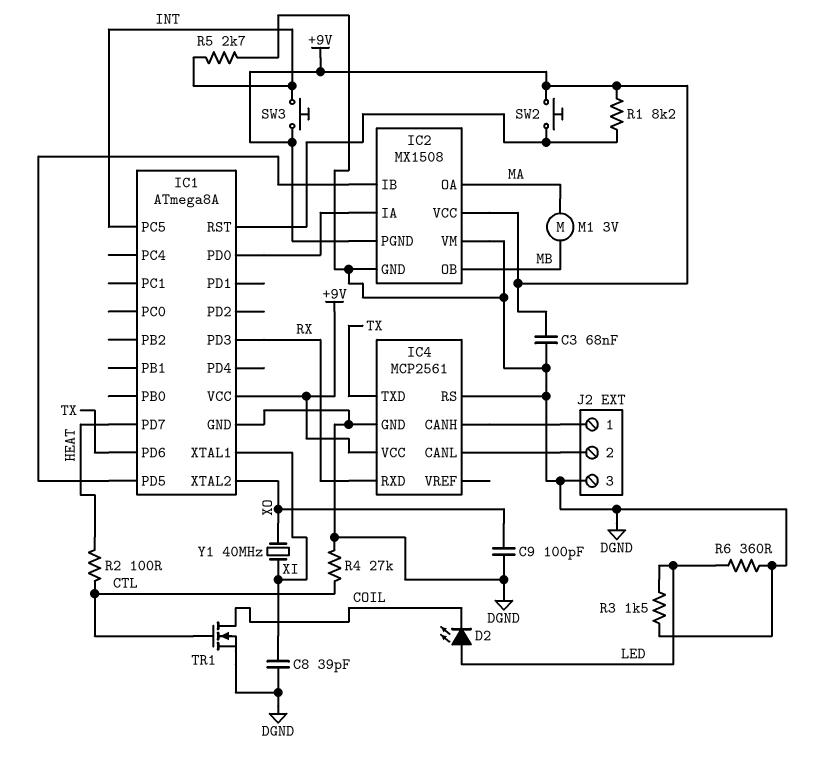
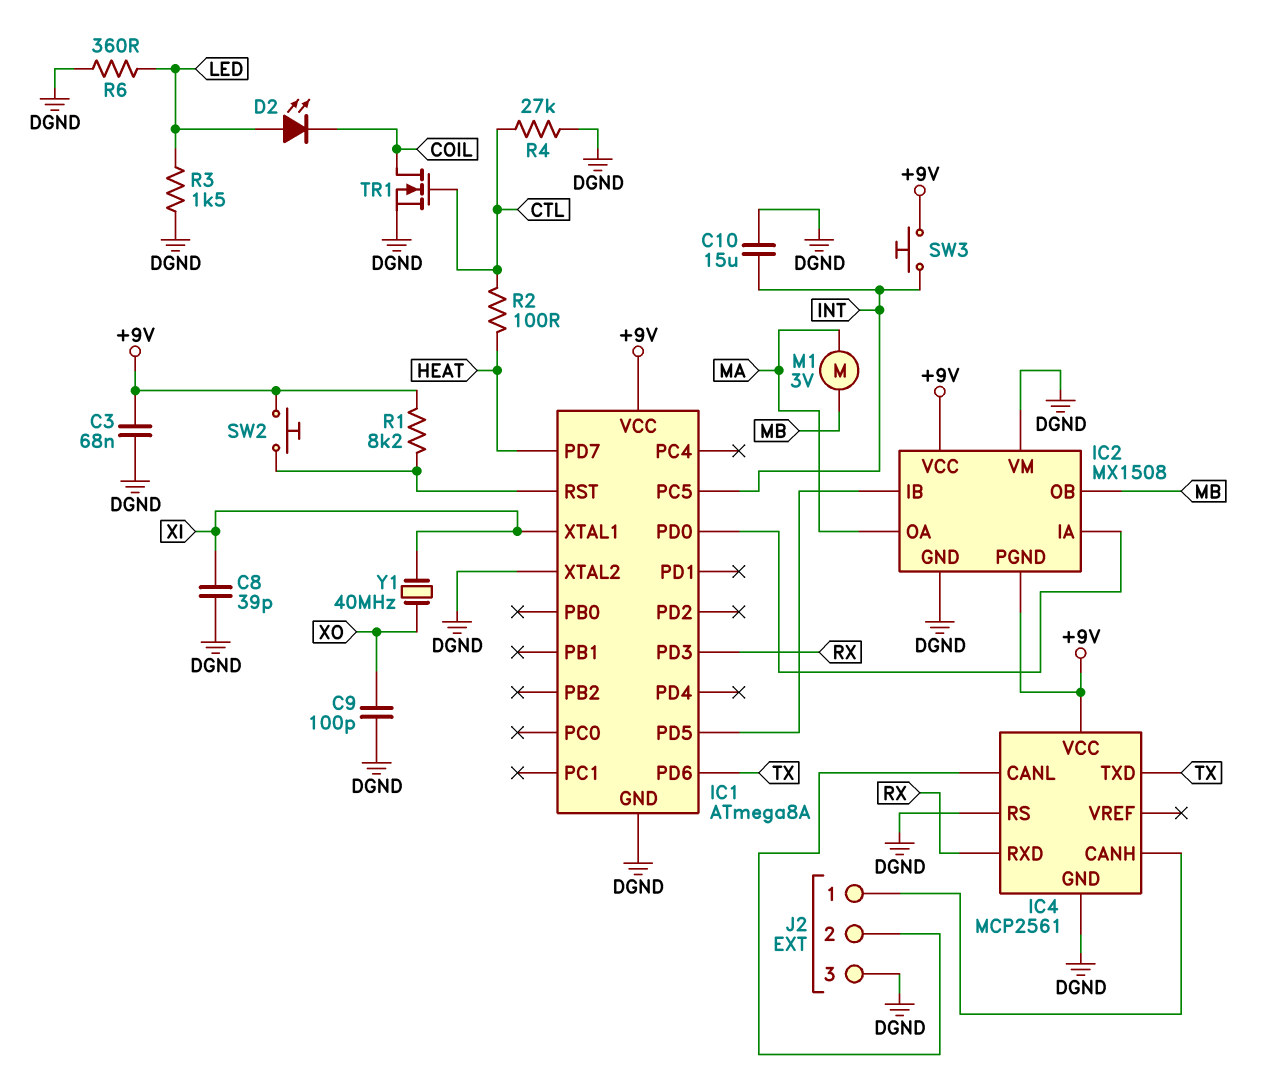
C10: none -> 15uF (DGND, INT)
IC1 pin XTAL2: XO -> DGND
R5: 2.7k (DGND, INT) -> none

